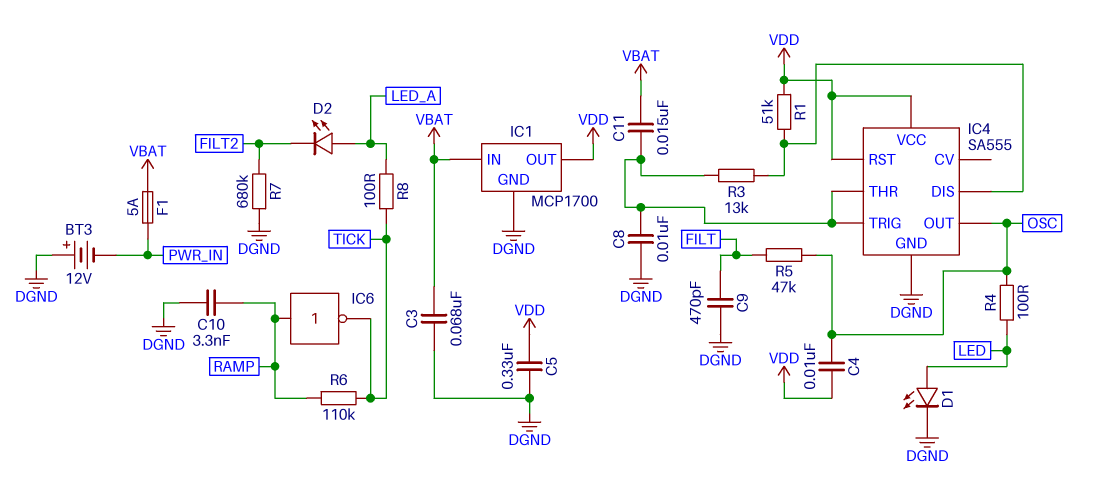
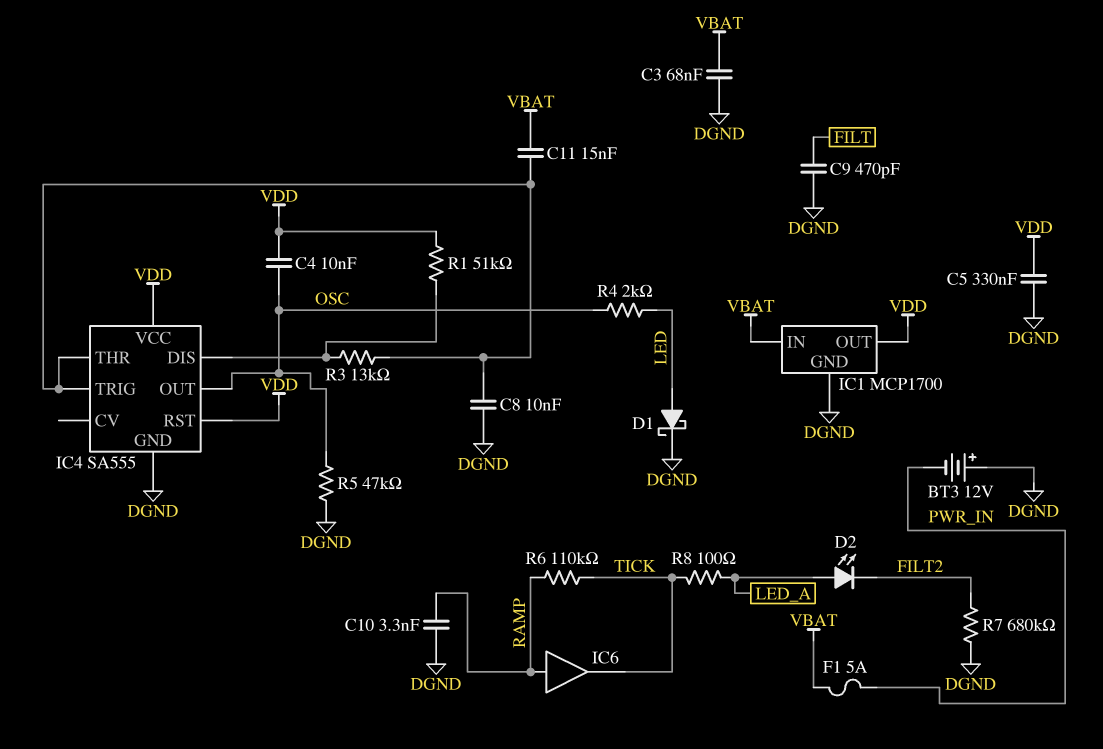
D1: LED (A LED, K DGND) -> schottky (A LED, K DGND)
IC6: NOT (in RAMP, out TICK) -> buffer (in RAMP, out TICK)
R4: 100 (LED, OSC) -> 2k (LED, OSC)
R5: 47k (FILT, OSC) -> 47k (DGND, OSC)

